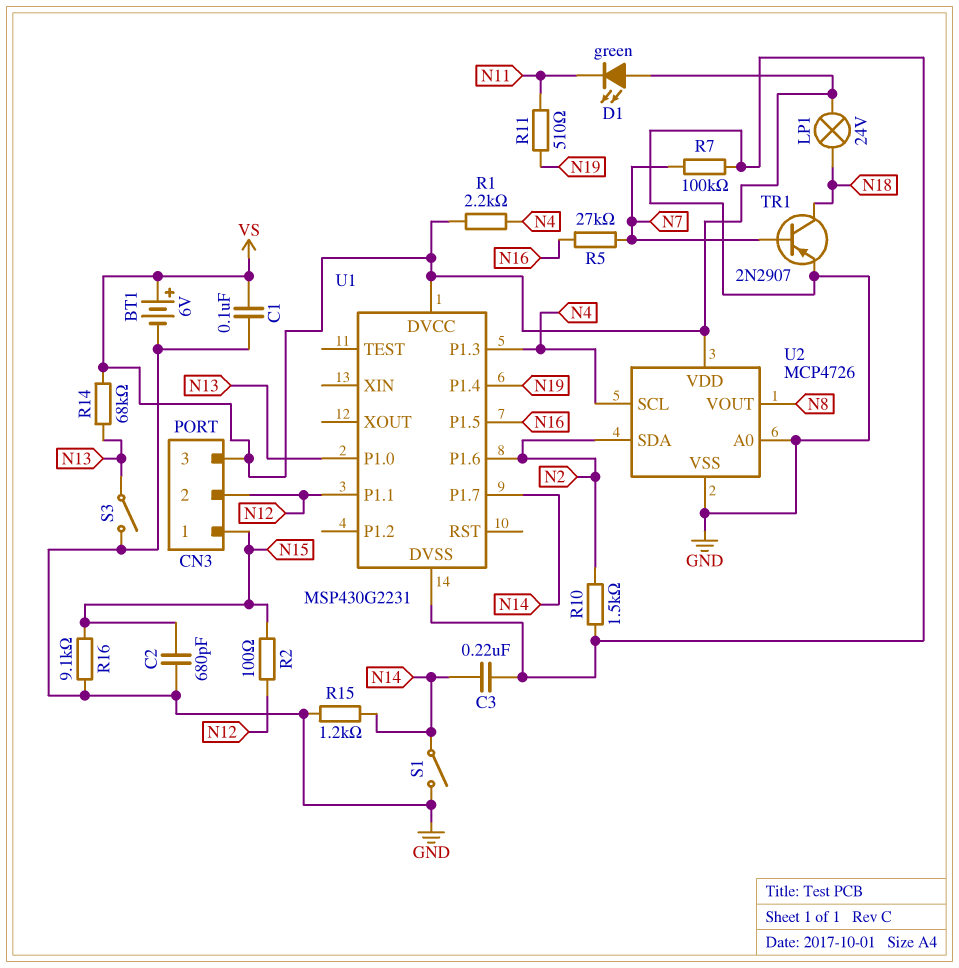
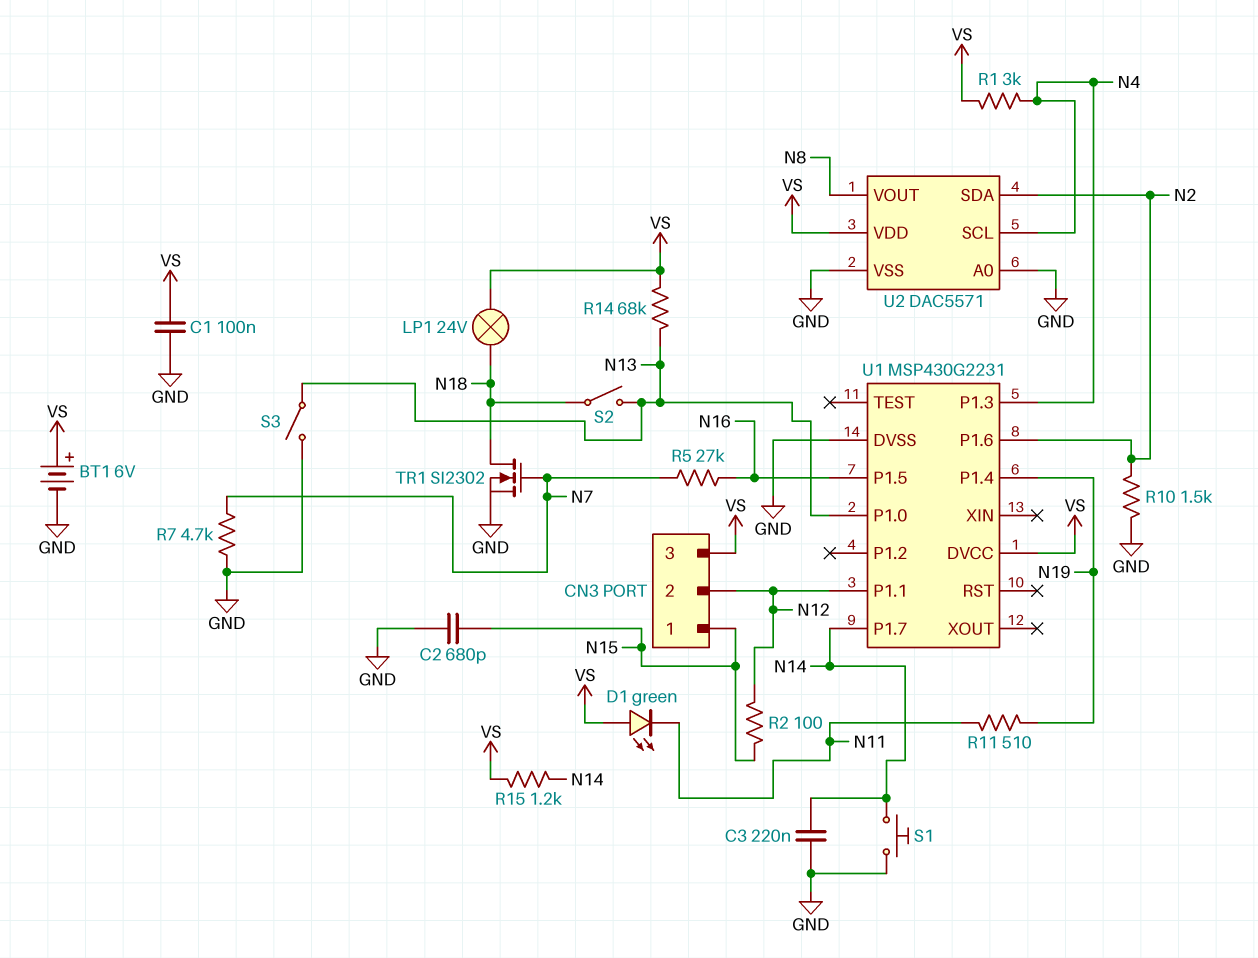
R1: 2.2k (N4, VS) -> 3k (N4, VS)
R7: 100k (GND, N7) -> 4.7k (GND, N7)
R15: 1.2k (GND, N14) -> 1.2k (N14, VS)
R16: 9.1k (GND, N15) -> none
S1: switch (GND, N14) -> button (GND, N14)
S2: none -> switch (N13, N18)
TR1: PNP 2N2907 (B N7, C N18, E GND) -> NMOS SI2302 (G N7, D N18, S GND)
U2: MCP4726 -> DAC5571

